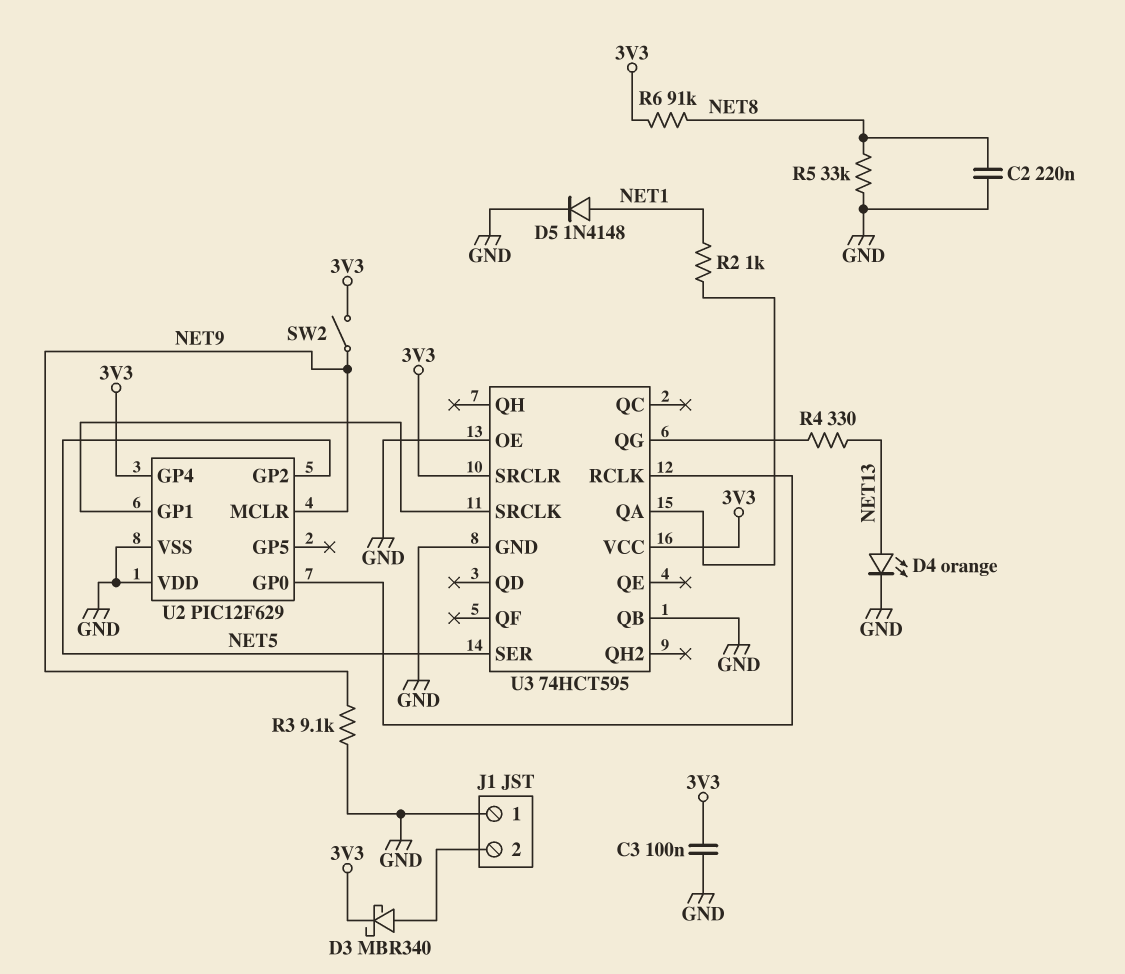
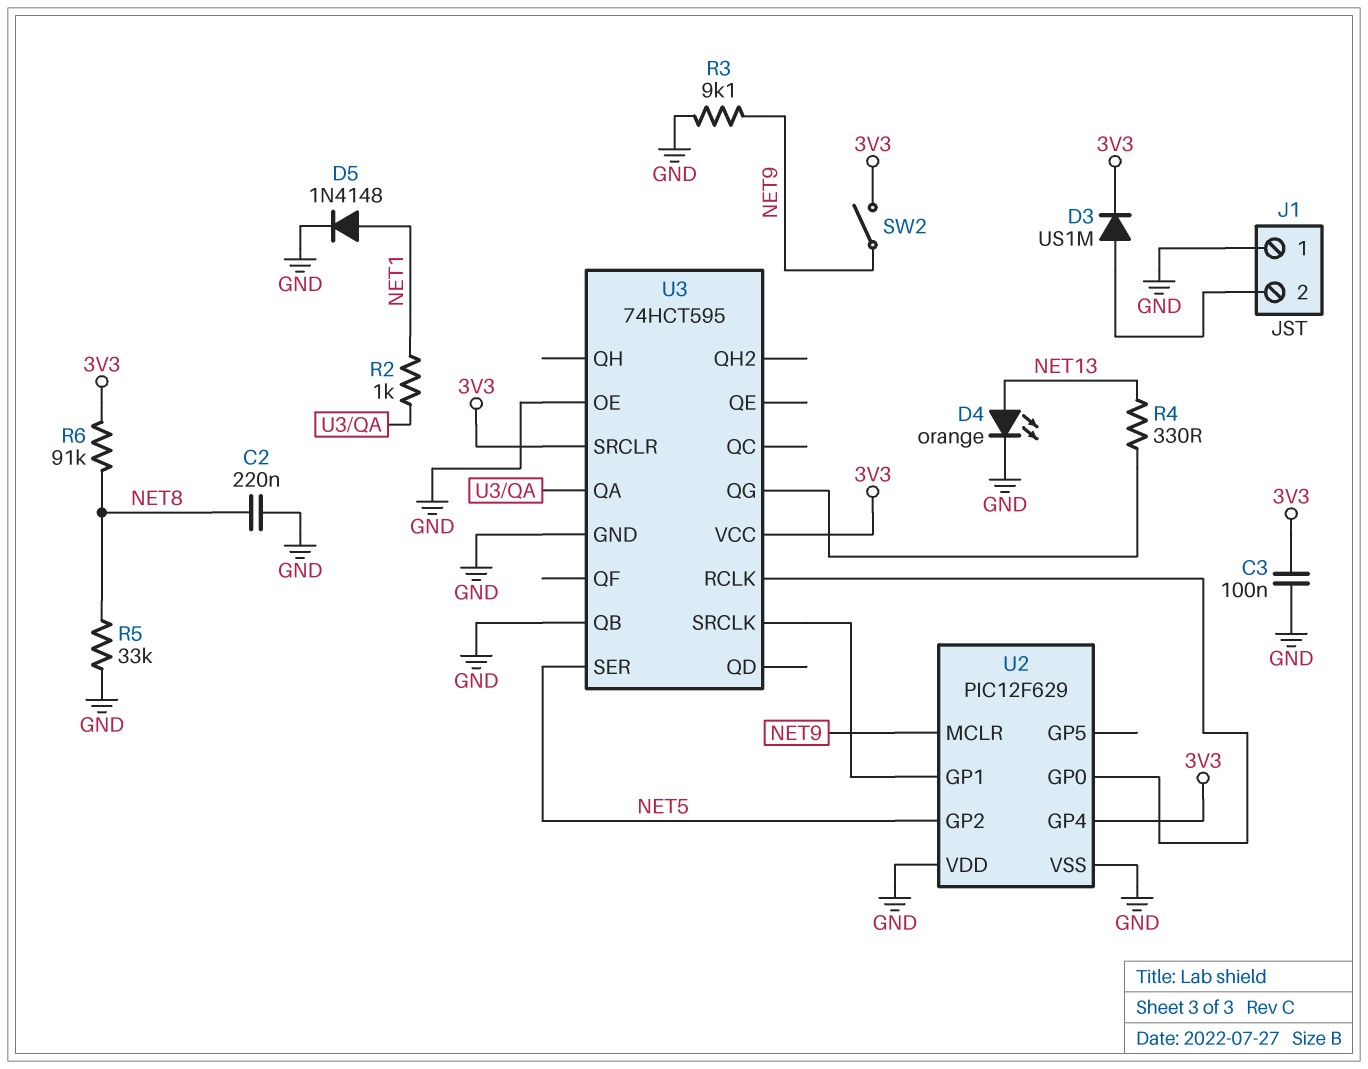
D3: schottky MBR340 (A J1/2, K 3V3) -> diode US1M (A J1/2, K 3V3)

